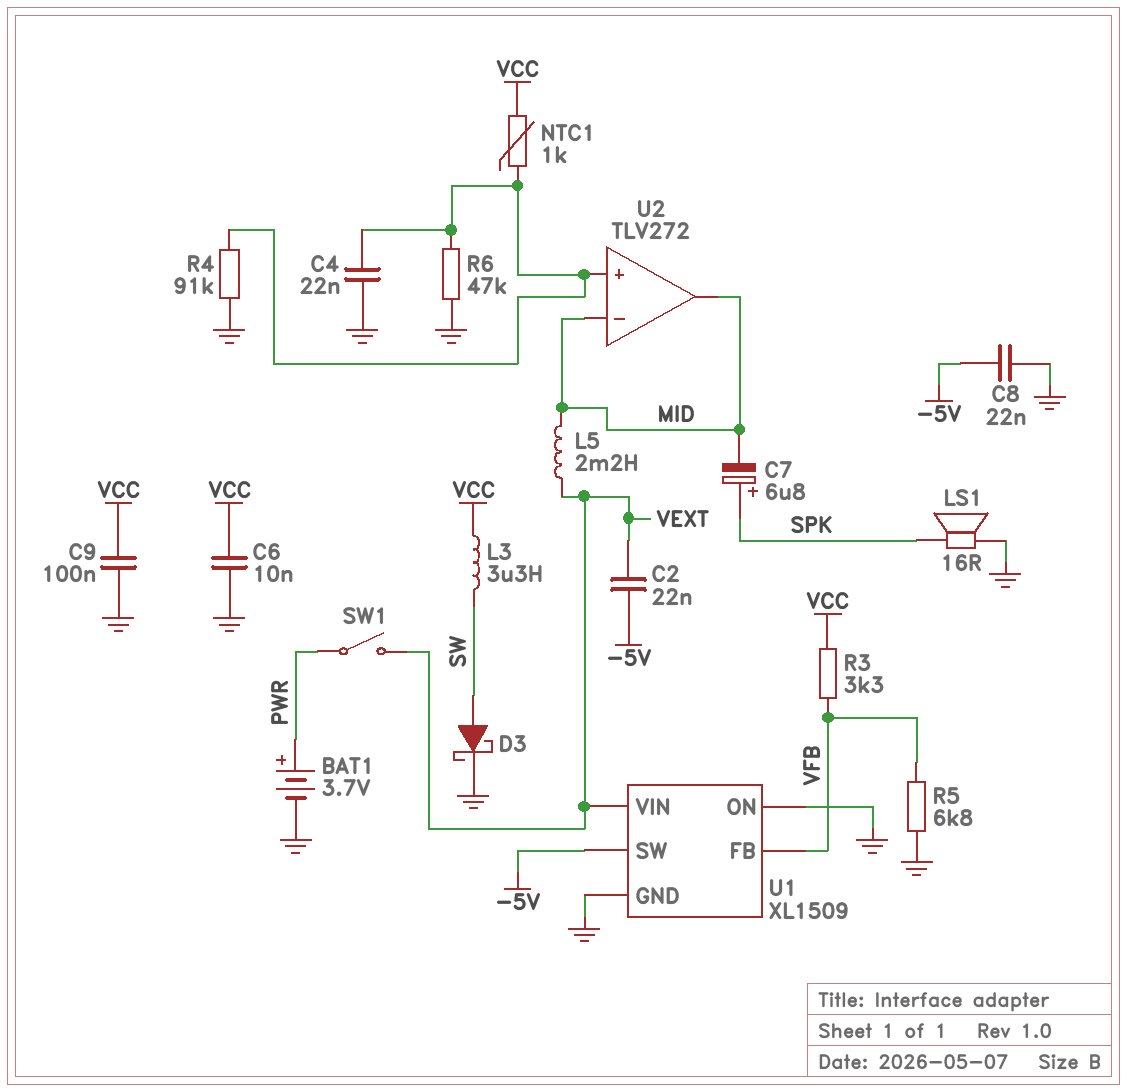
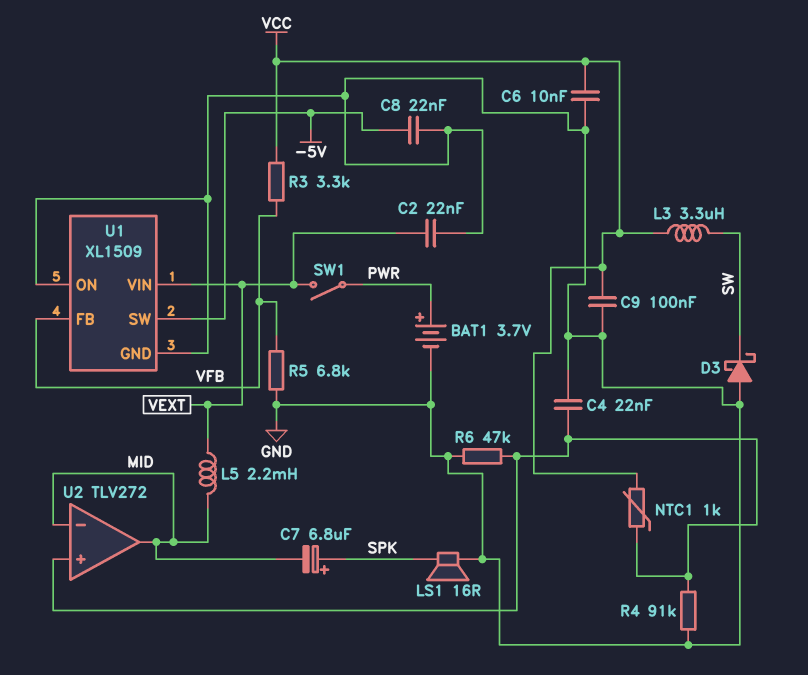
C2: 22nF (-5V, VEXT) -> 22nF (GND, VEXT)
D3: schottky (A SW, K GND) -> schottky (A GND, K SW)

